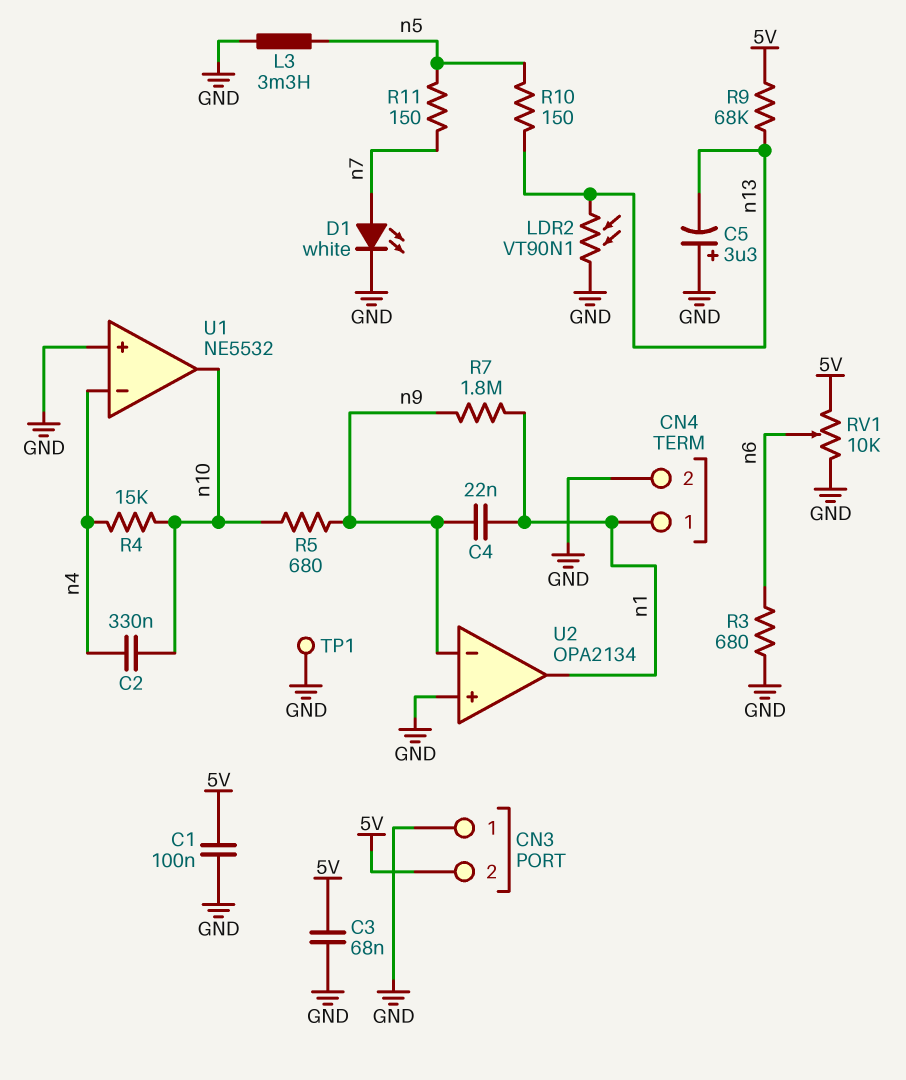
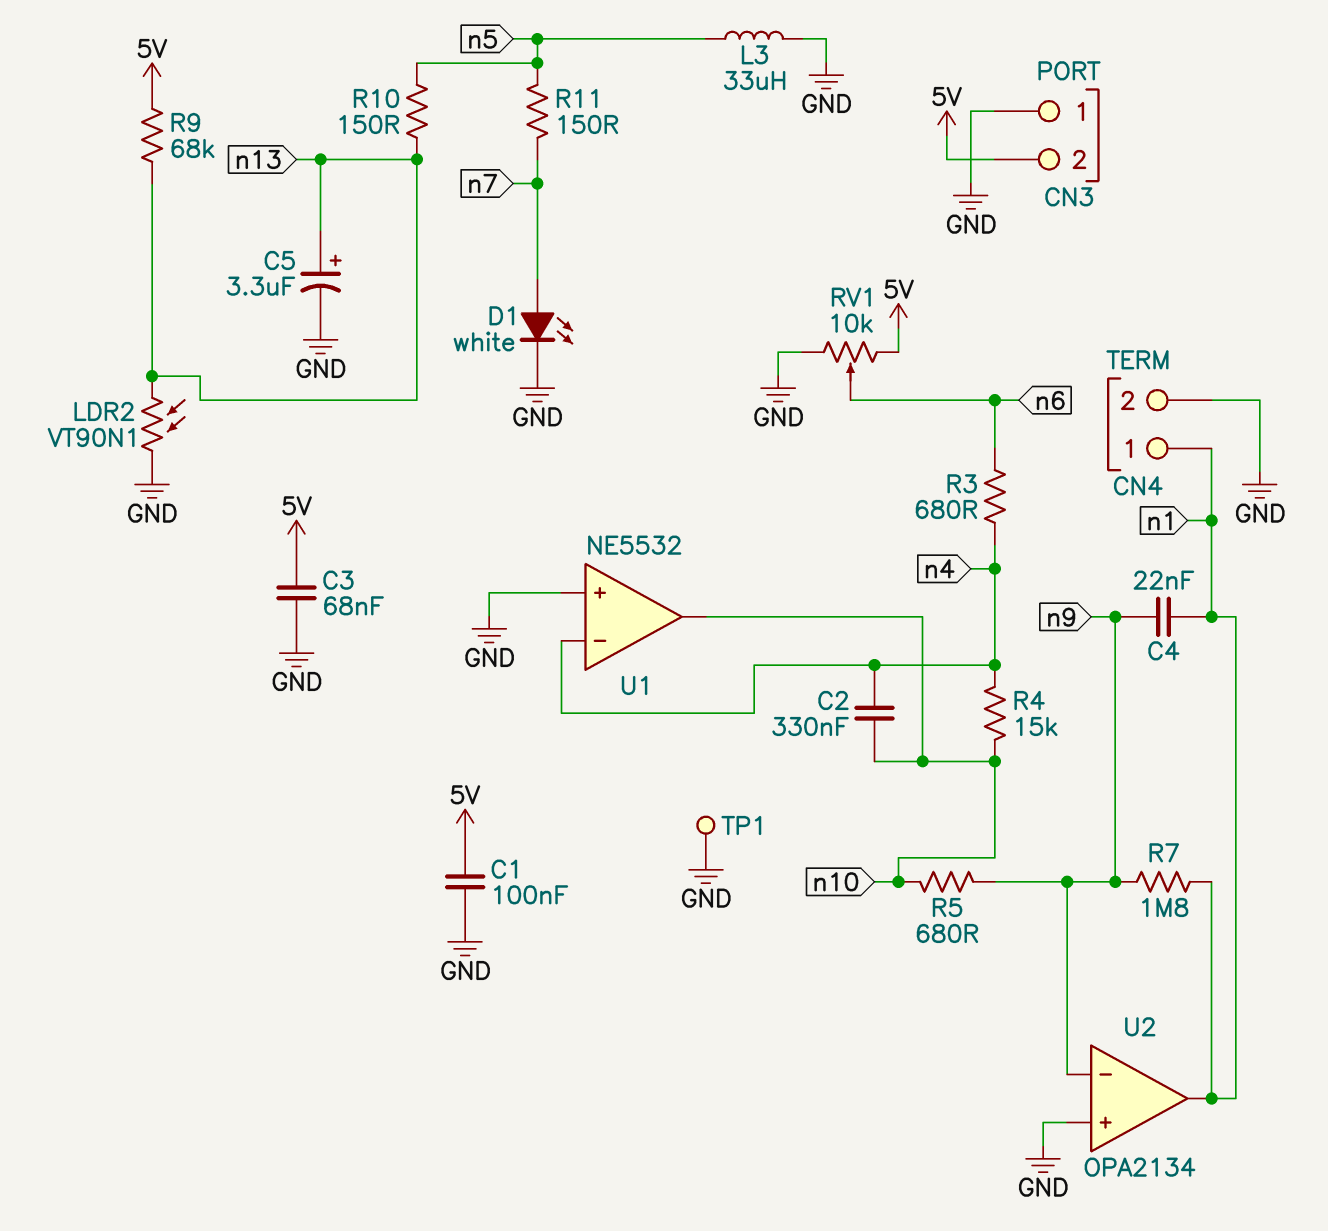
C5: 3.3uF (plus GND, minus n13) -> 3.3uF (plus n13, minus GND)
L3: 3.3mH (GND, n5) -> 33uH (GND, n5)
R3: 680 (GND, n6) -> 680 (n4, n6)

